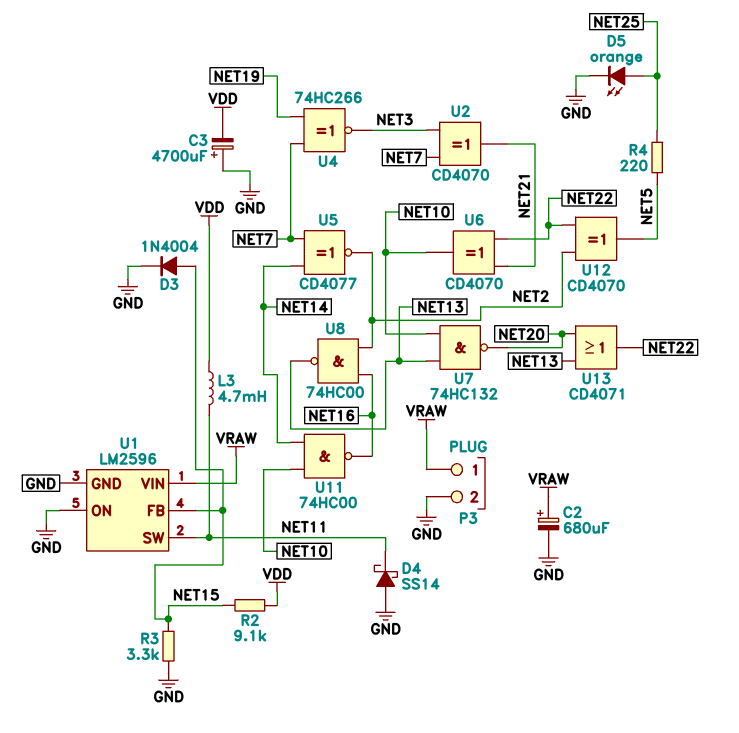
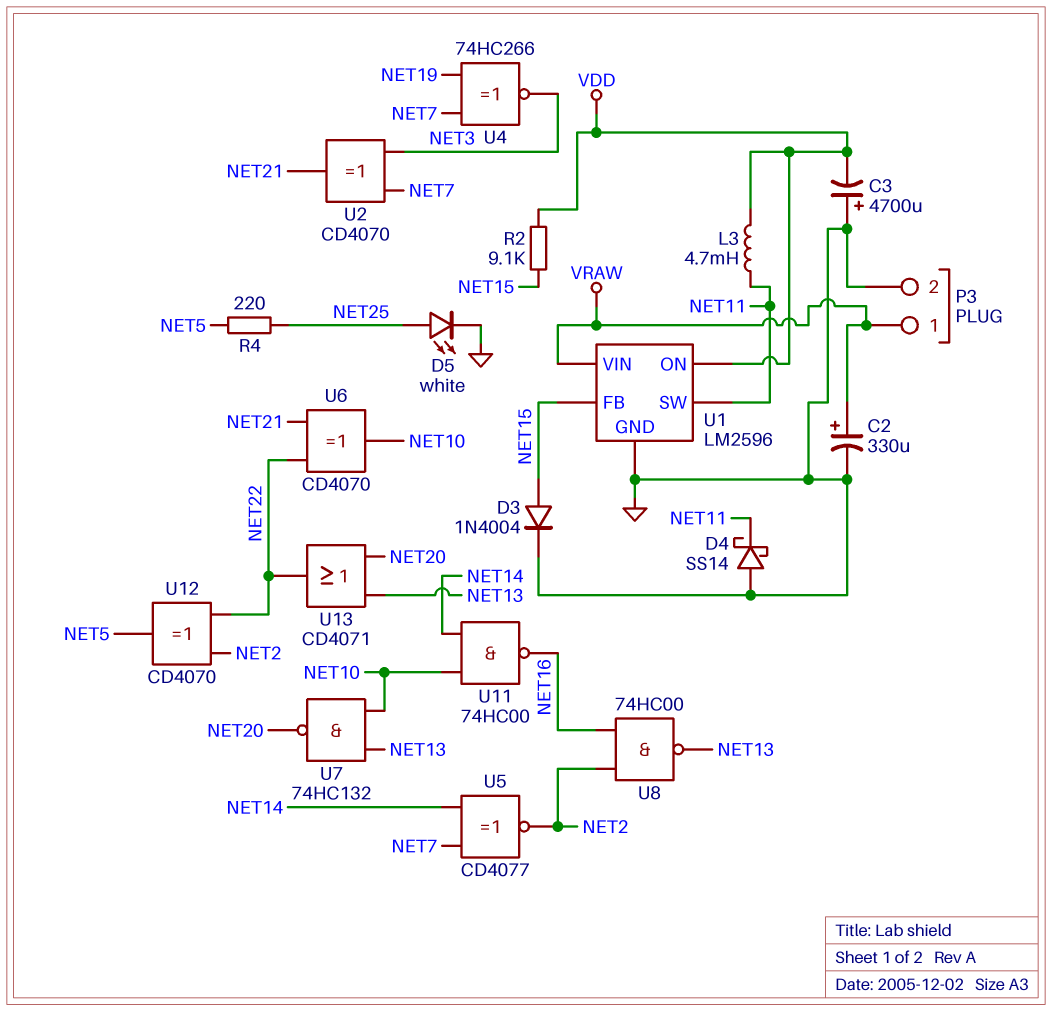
C2: 680uF (plus VRAW, minus GND) -> 330uF (plus VRAW, minus GND)
D5: LED orange (A NET25, K GND) -> LED white (A NET25, K GND)
R3: 3.3k (GND, NET15) -> none
U1 pin ON: GND -> VDD

